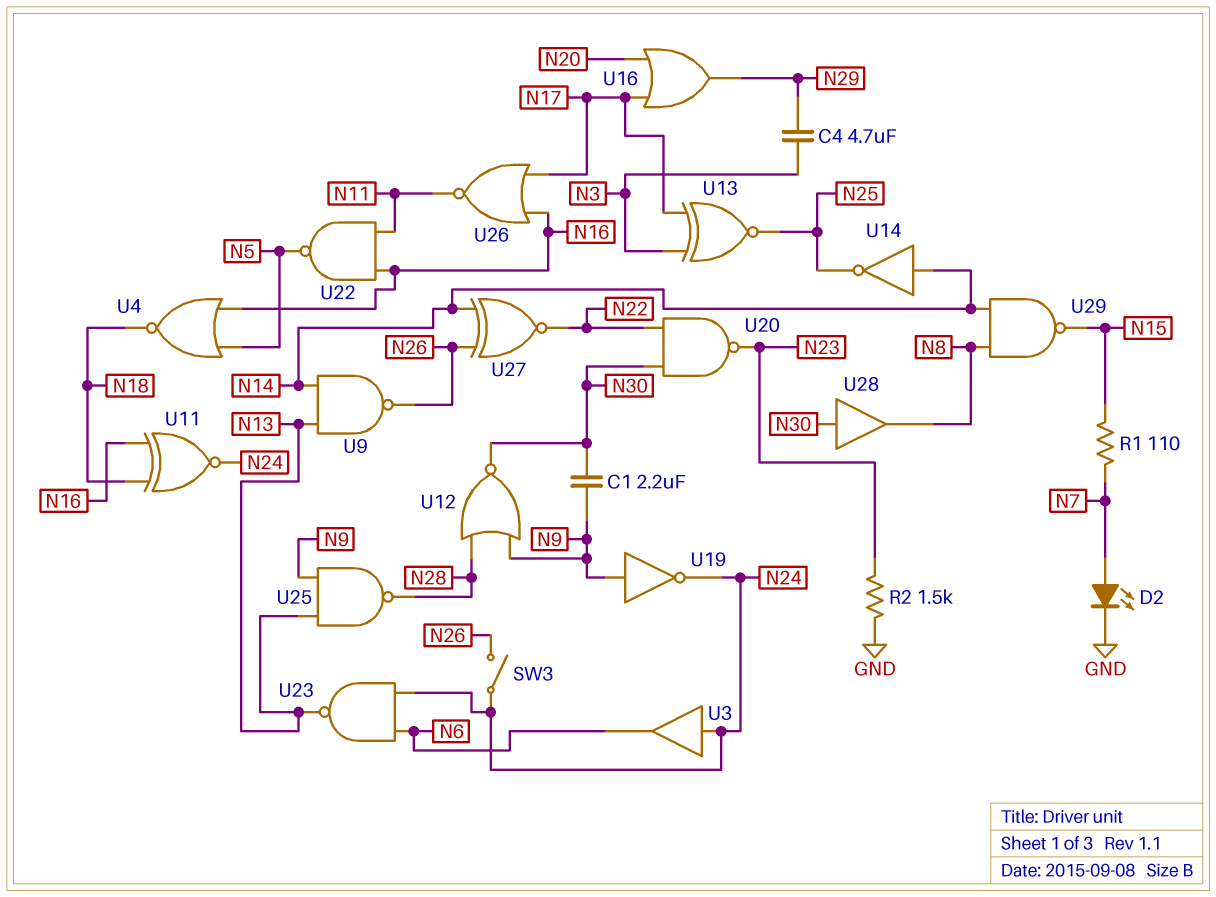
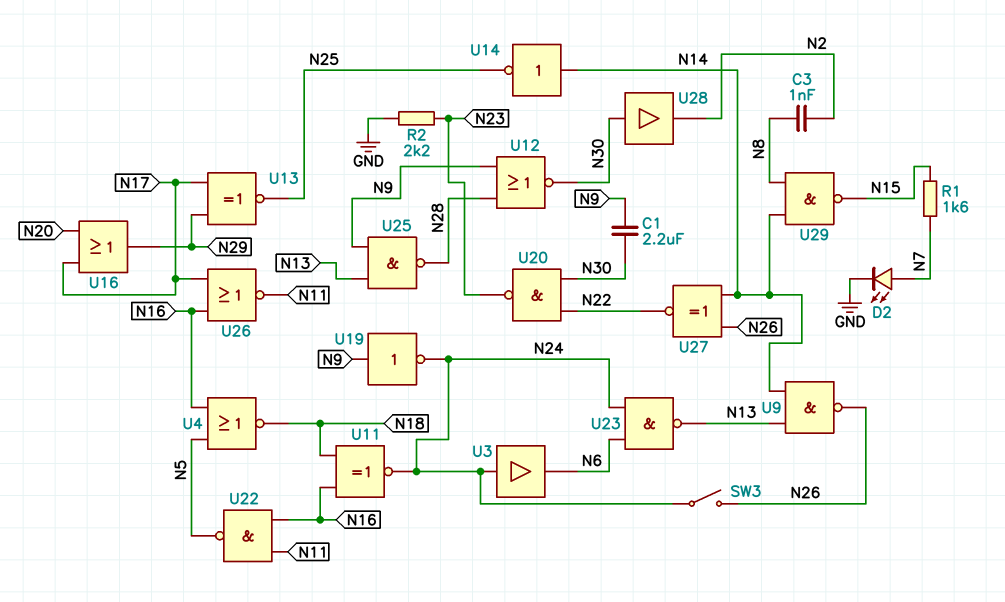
C3: none -> 1nF (N2, N8)
C4: 4.7uF (N3, N29) -> none
R1: 110 (N7, N15) -> 1.6k (N7, N15)
R2: 1.5k (GND, N23) -> 2.2k (GND, N23)
U13: XNOR (in N3, in N17, out N25) -> XNOR (in N17, in N29, out N25)
U28: buffer (in N30, out N8) -> buffer (in N30, out N2)

